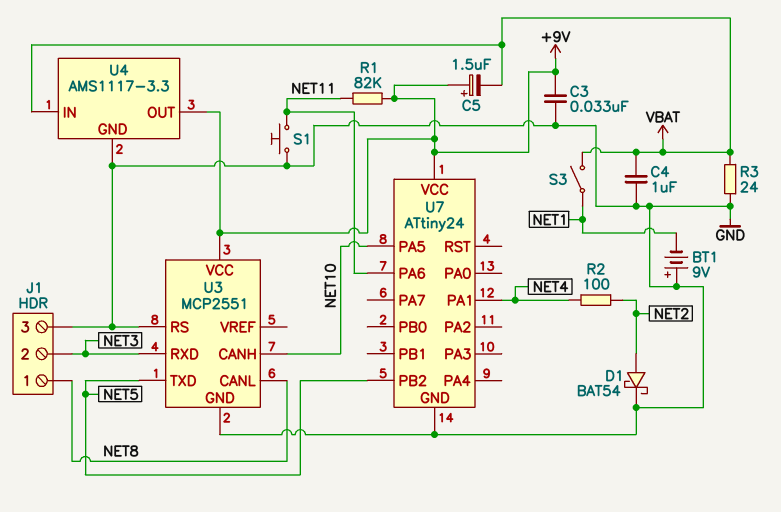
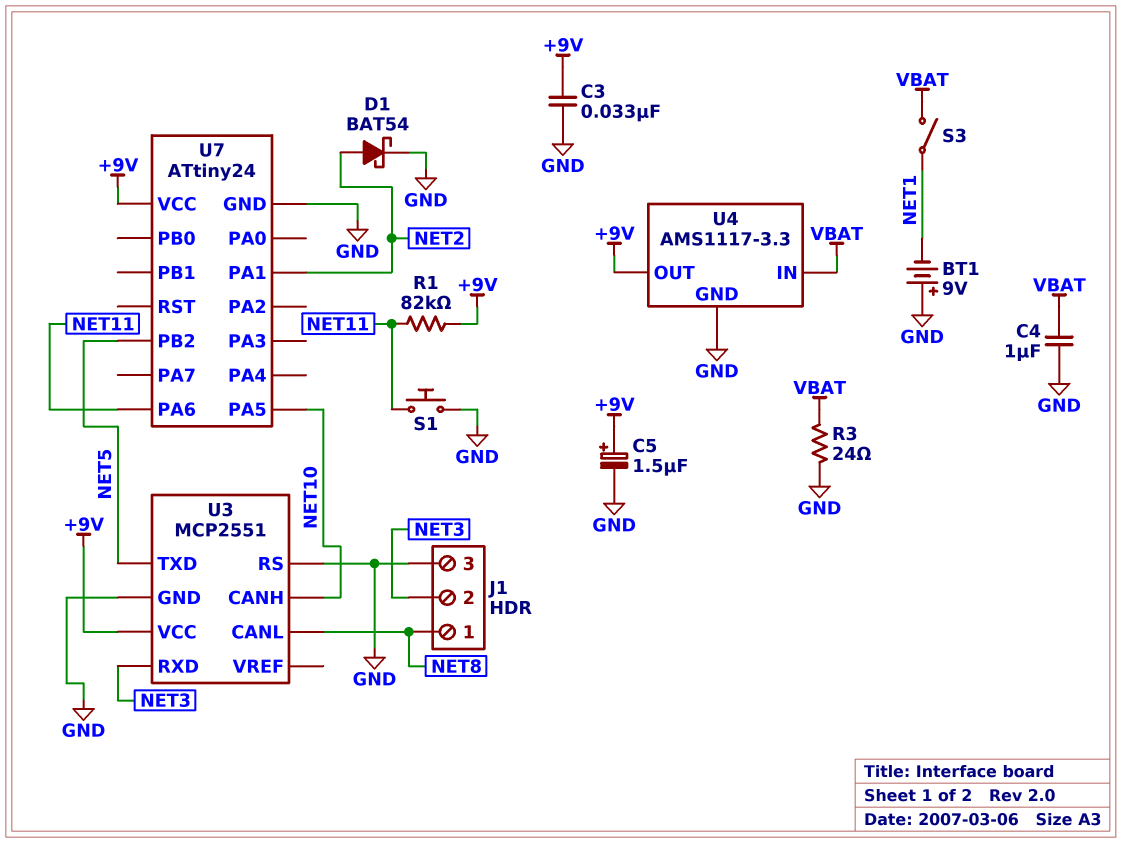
C5: 1.5uF (plus +9V, minus VBAT) -> 1.5uF (plus +9V, minus GND)
R2: 100 (NET2, NET4) -> none
U7 pin PA1: NET4 -> NET2

